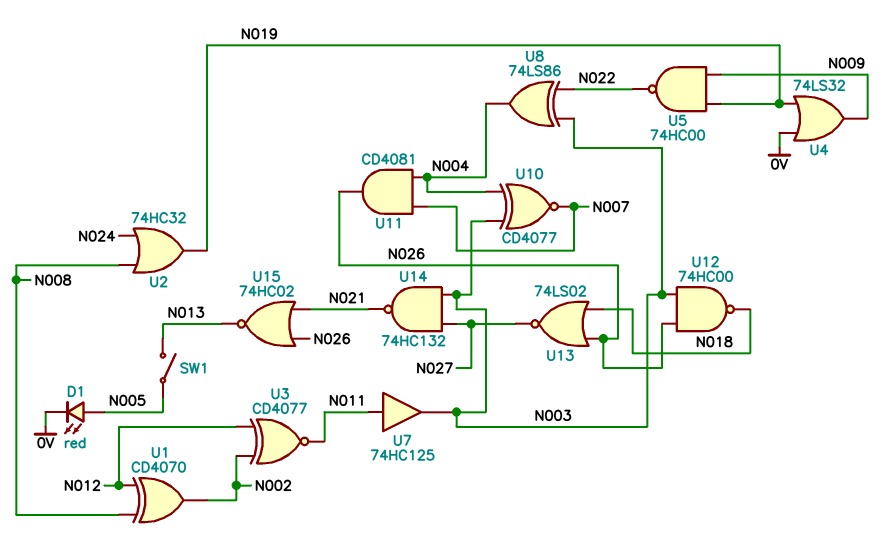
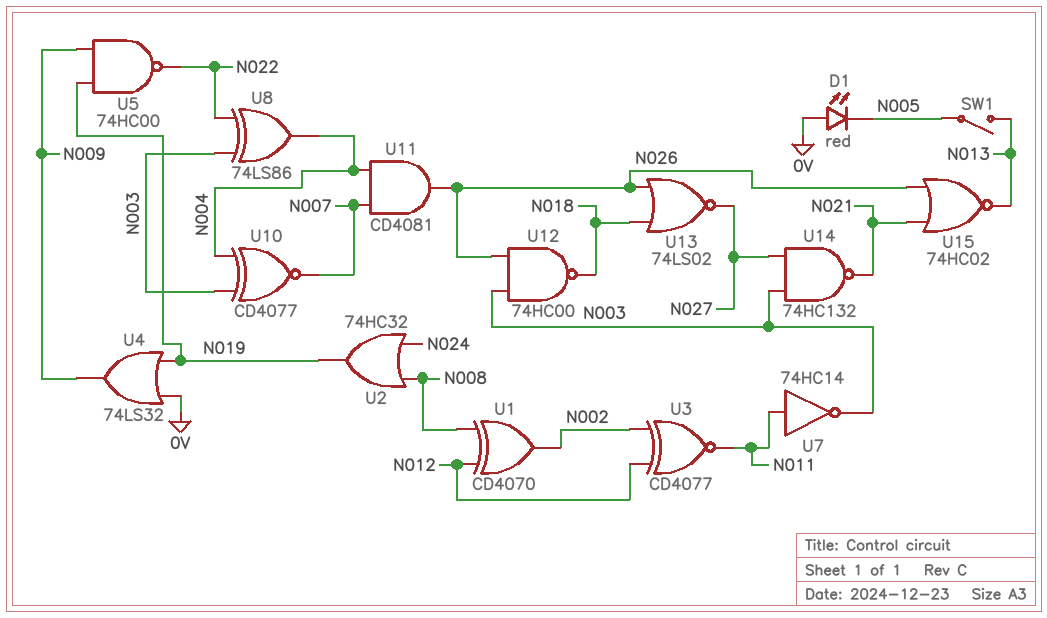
D1: LED red (A N005, K 0V) -> LED red (A 0V, K N005)
U7: buffer 74HC125 (in N011, out N003) -> NOT 74HC14 (in N011, out N003)

